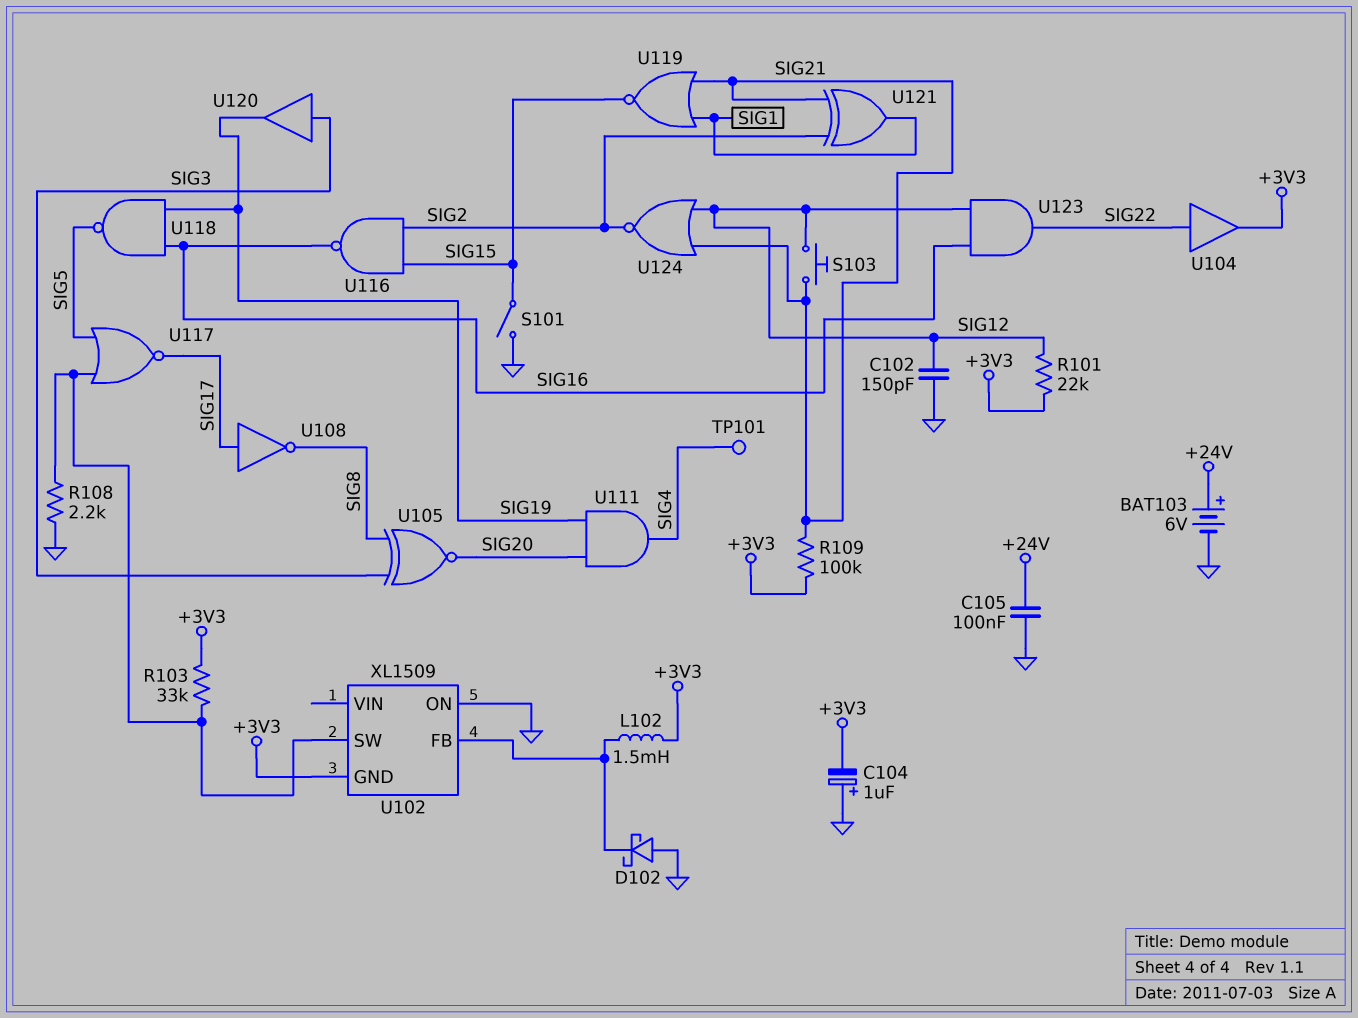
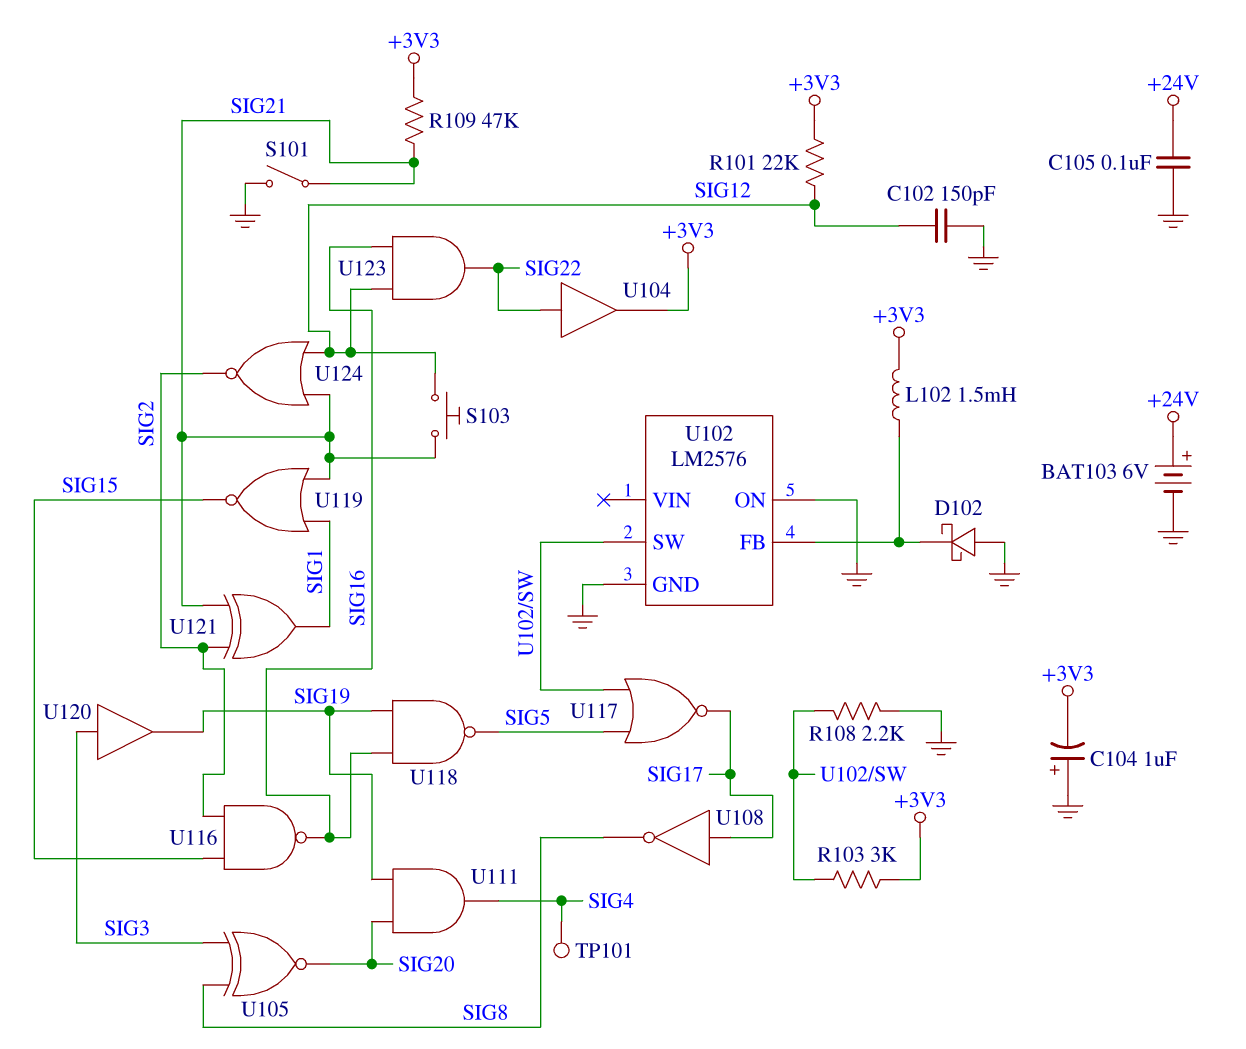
R103: 33k (+3V3, U102/SW) -> 3k (+3V3, U102/SW)
R109: 100k (+3V3, SIG21) -> 47k (+3V3, SIG21)
S101: switch (GND, SIG15) -> switch (GND, SIG21)
U102: XL1509 -> LM2576
U102 pin GND: +3V3 -> GND

